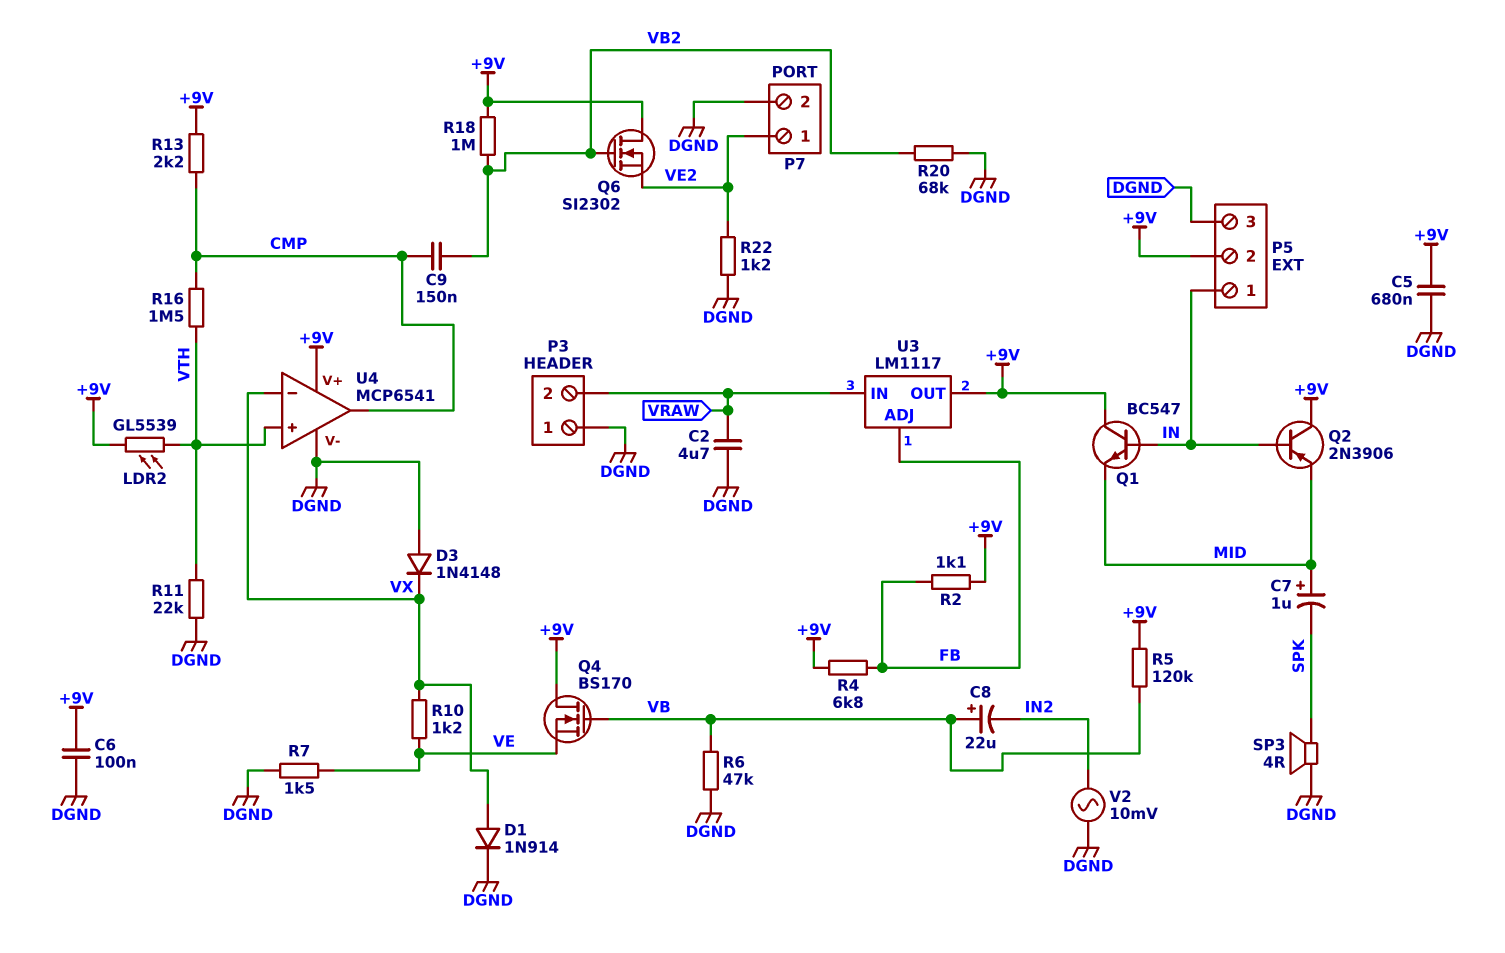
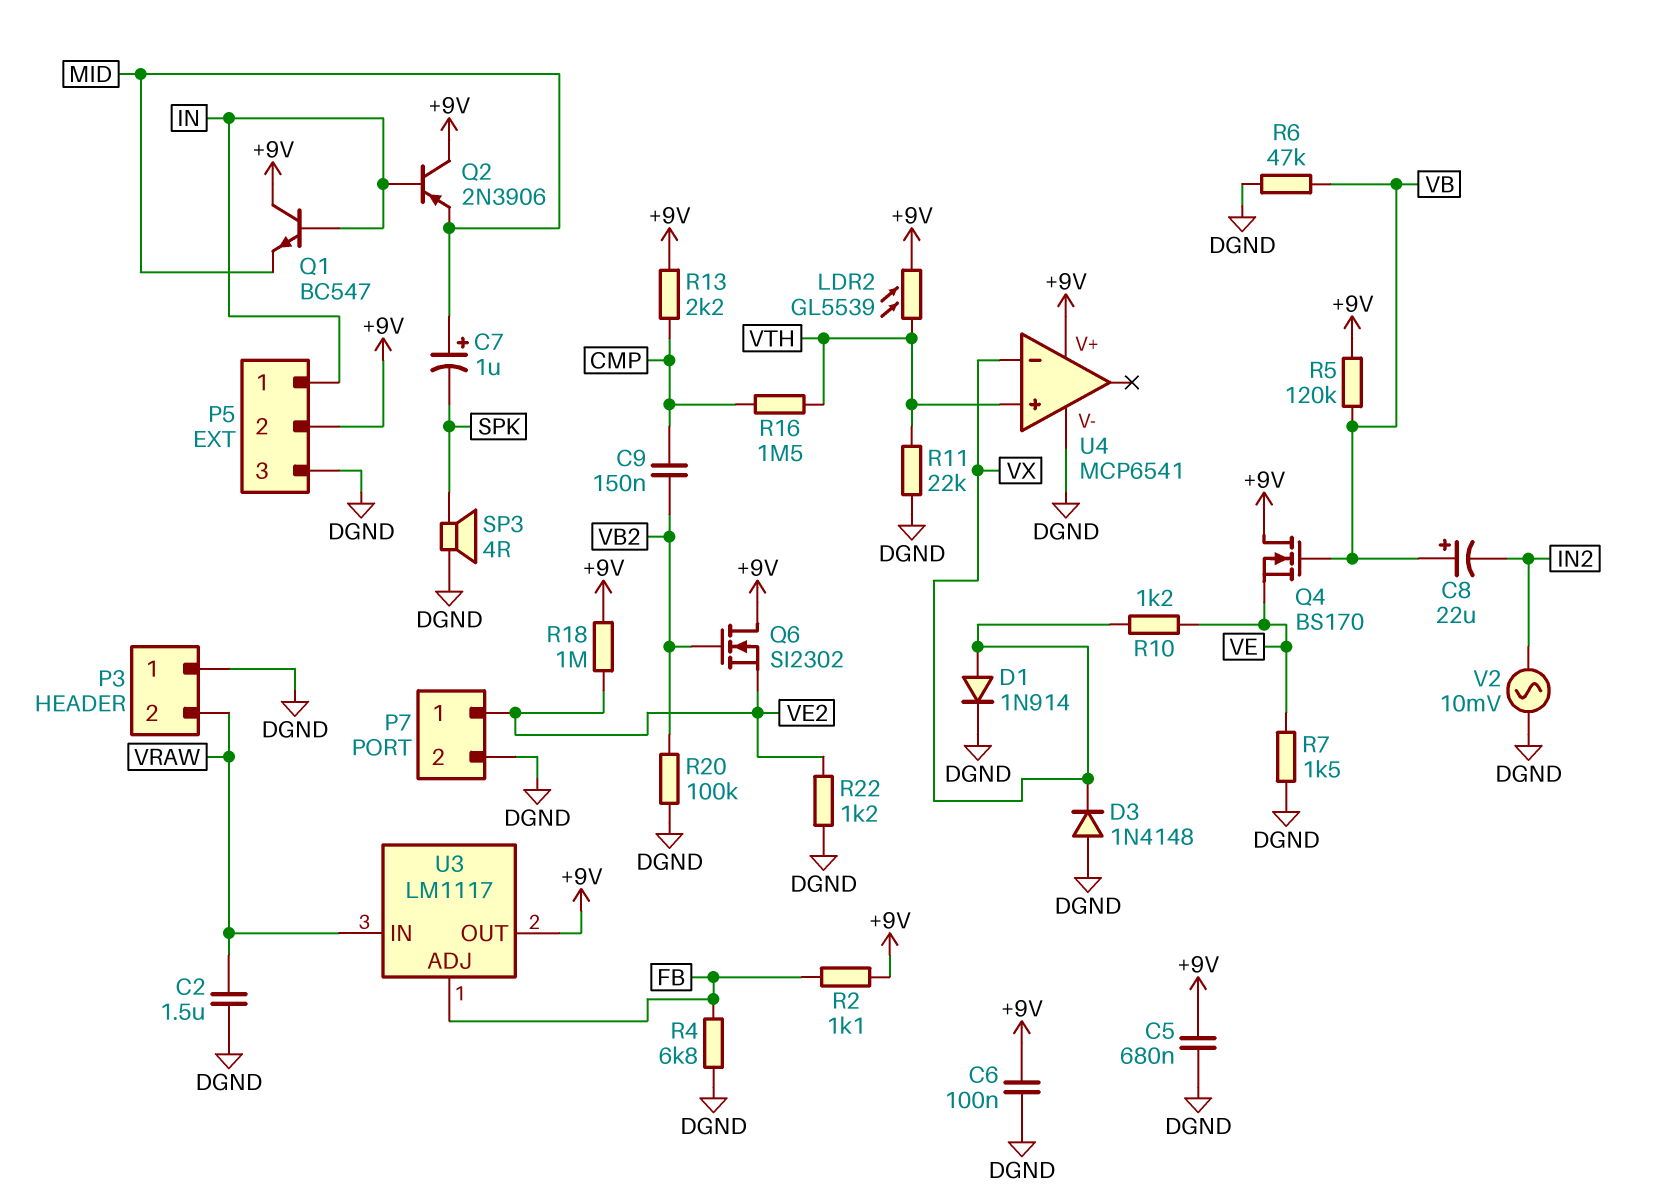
C2: 4.7uF (DGND, VRAW) -> 1.5uF (DGND, VRAW)
R4: 6.8k (+9V, FB) -> 6.8k (DGND, FB)
R18: 1M (+9V, VB2) -> 1M (+9V, VE2)
R20: 68k (DGND, VB2) -> 100k (DGND, VB2)
U4 pin out: CMP -> none

